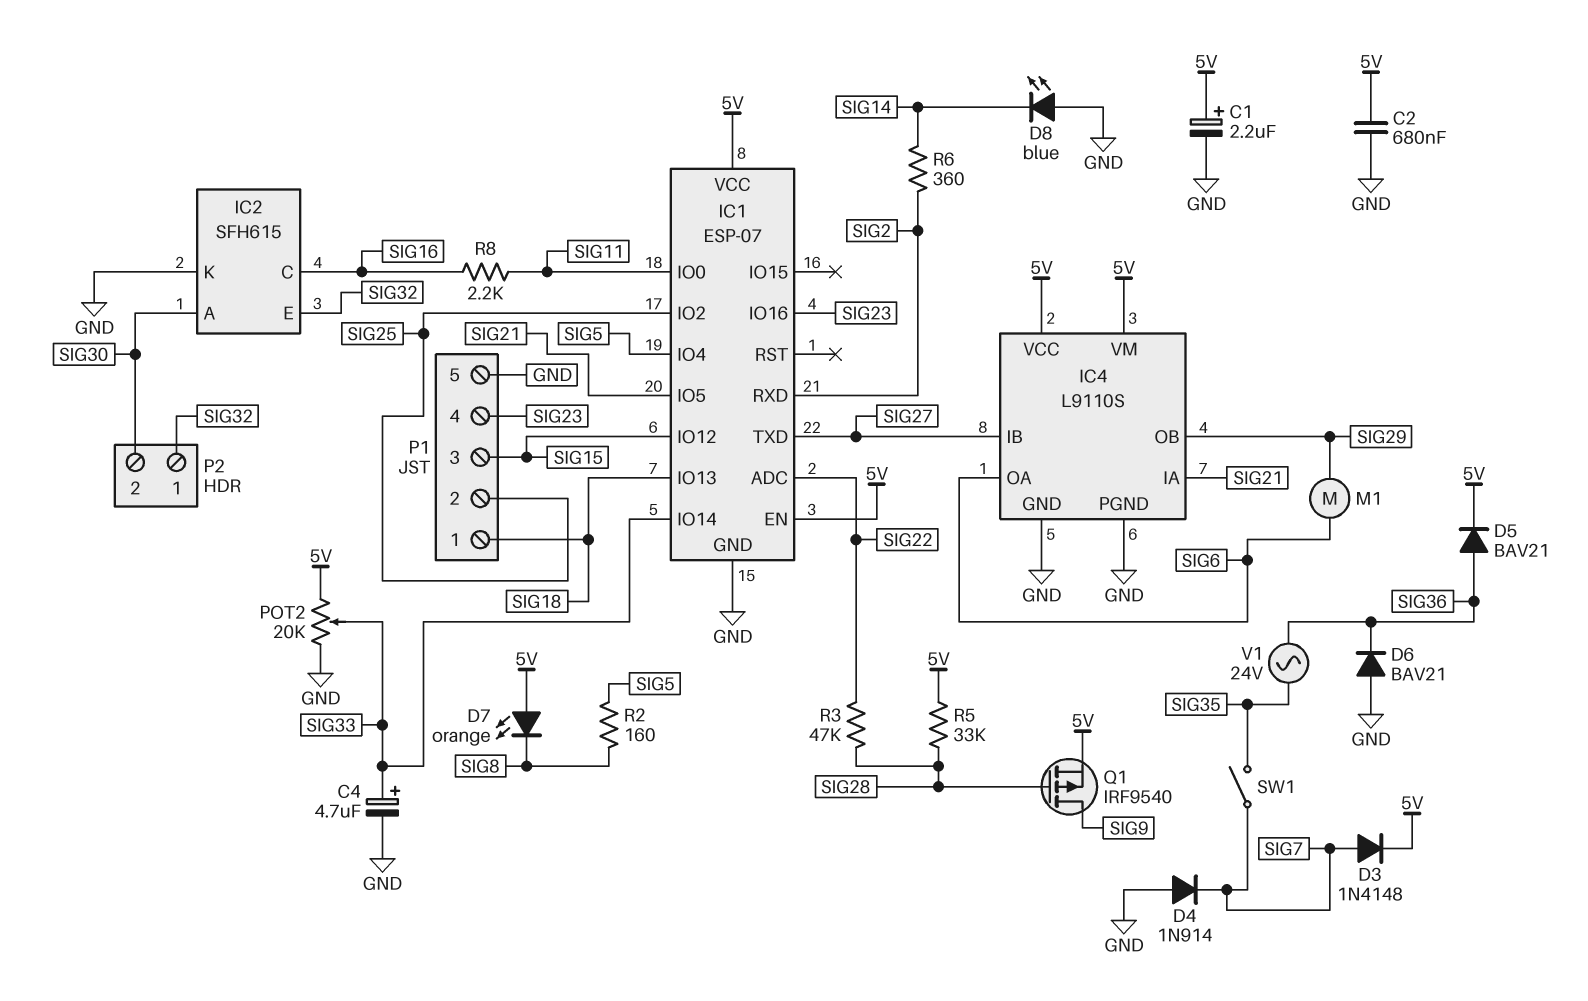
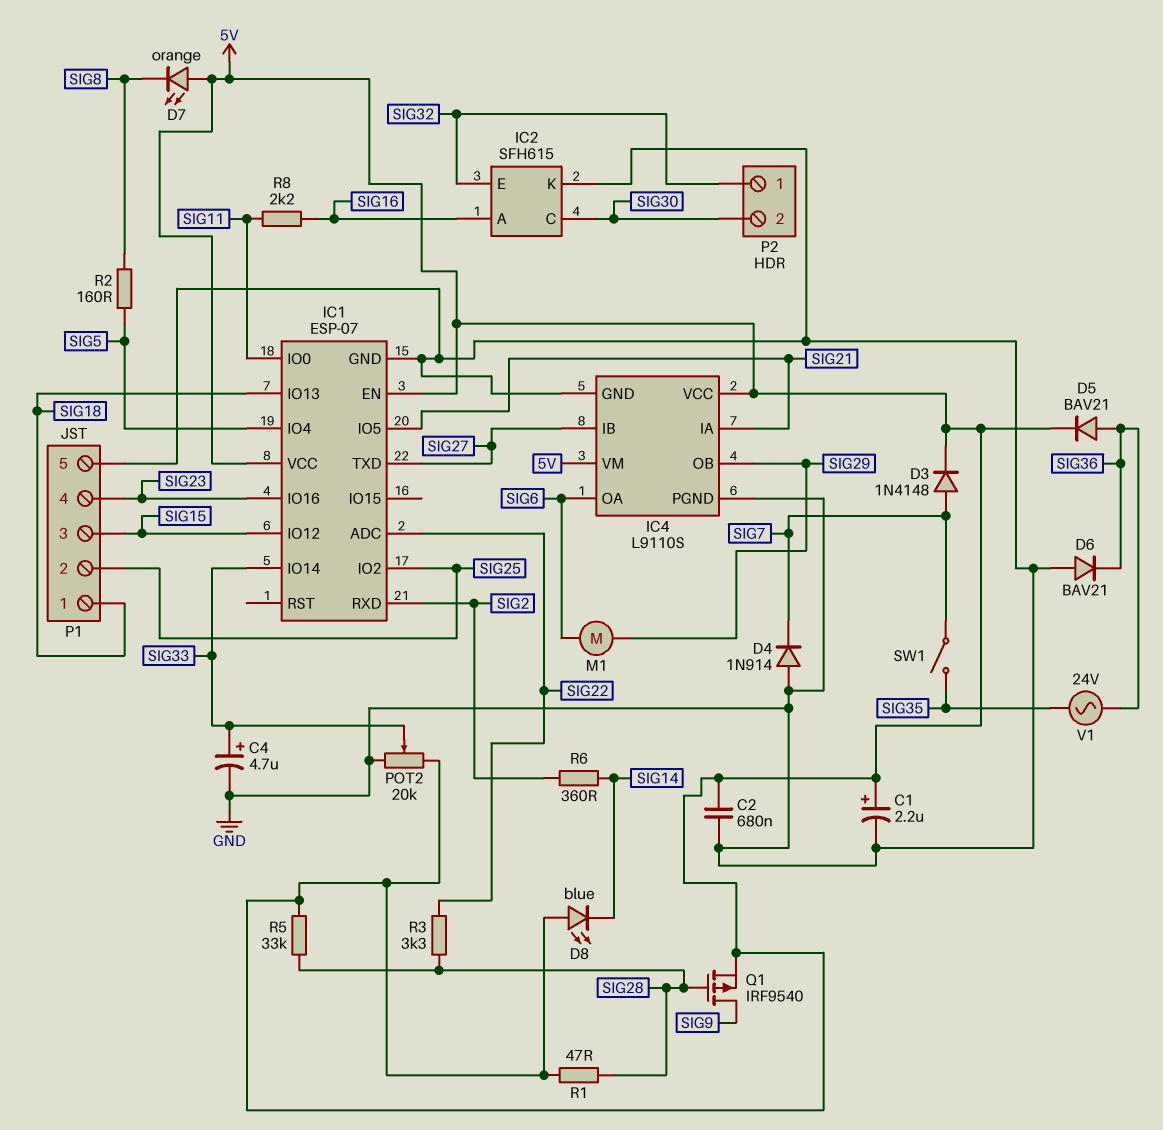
D8: LED blue (A GND, K SIG14) -> LED blue (A 5V, K SIG14)
IC2 pin A: SIG30 -> SIG16
IC2 pin C: SIG16 -> SIG30
R1: none -> 47 (5V, SIG28)
R3: 47k (SIG22, SIG28) -> 3.3k (SIG22, SIG28)

